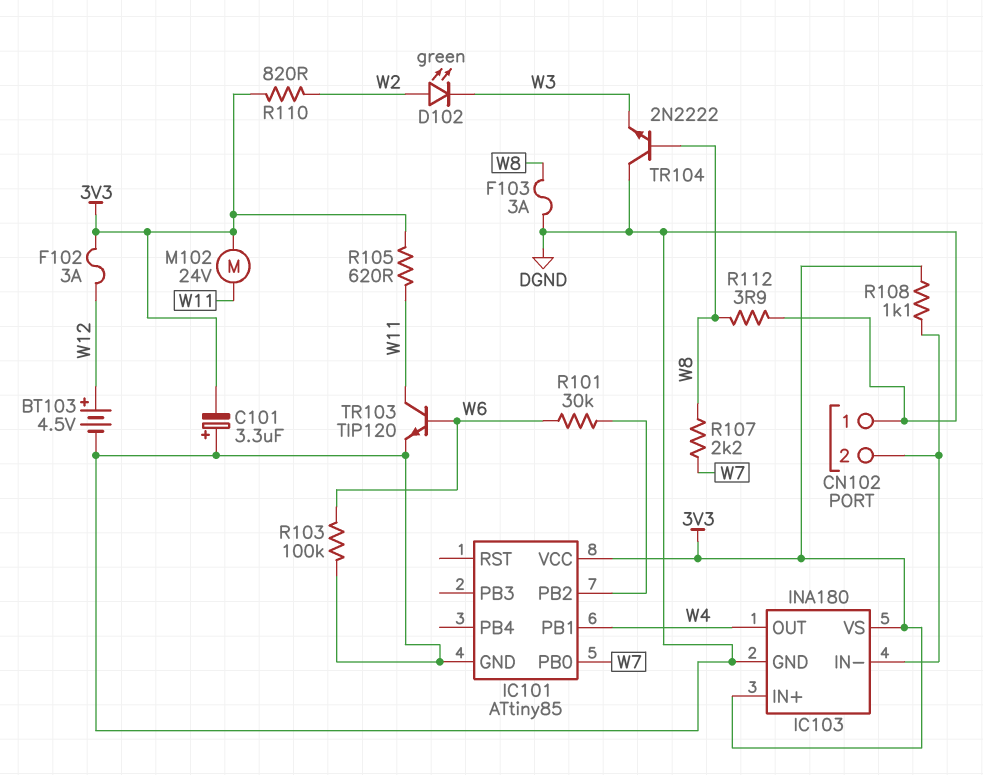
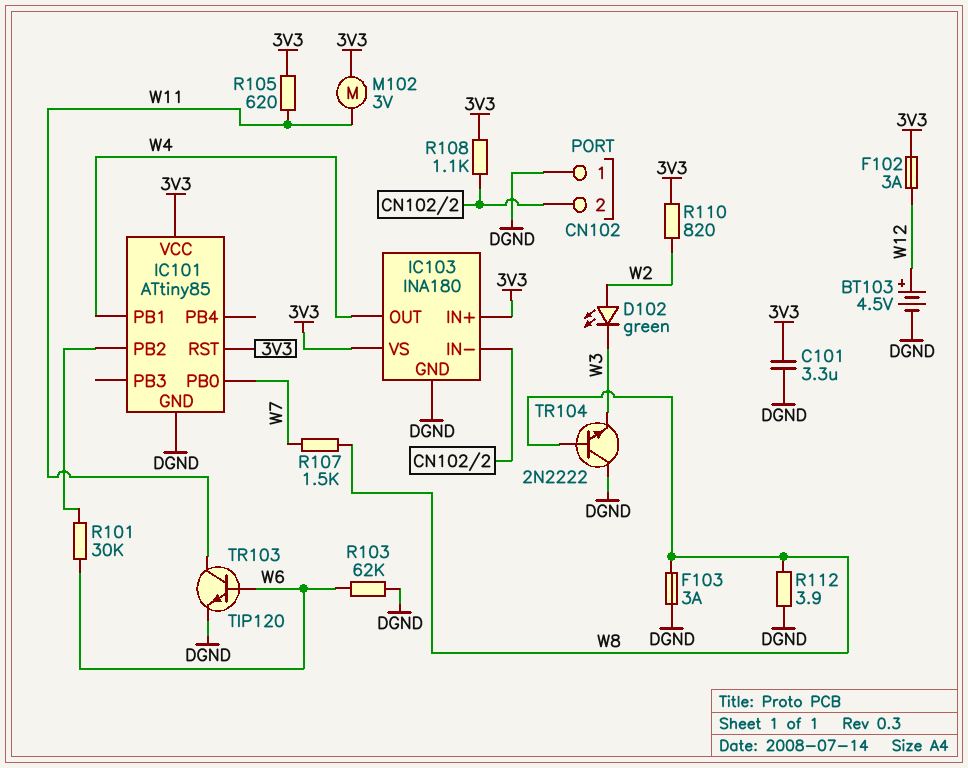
C101: 3.3uF (plus DGND, minus 3V3) -> 3.3uF (3V3, DGND)
IC101 pin RST: none -> 3V3
M102: motor 24V (3V3, W11) -> motor 3V (3V3, W11)
R103: 100k (DGND, W6) -> 62k (DGND, W6)
R107: 2.2k (W7, W8) -> 1.5k (W7, W8)

